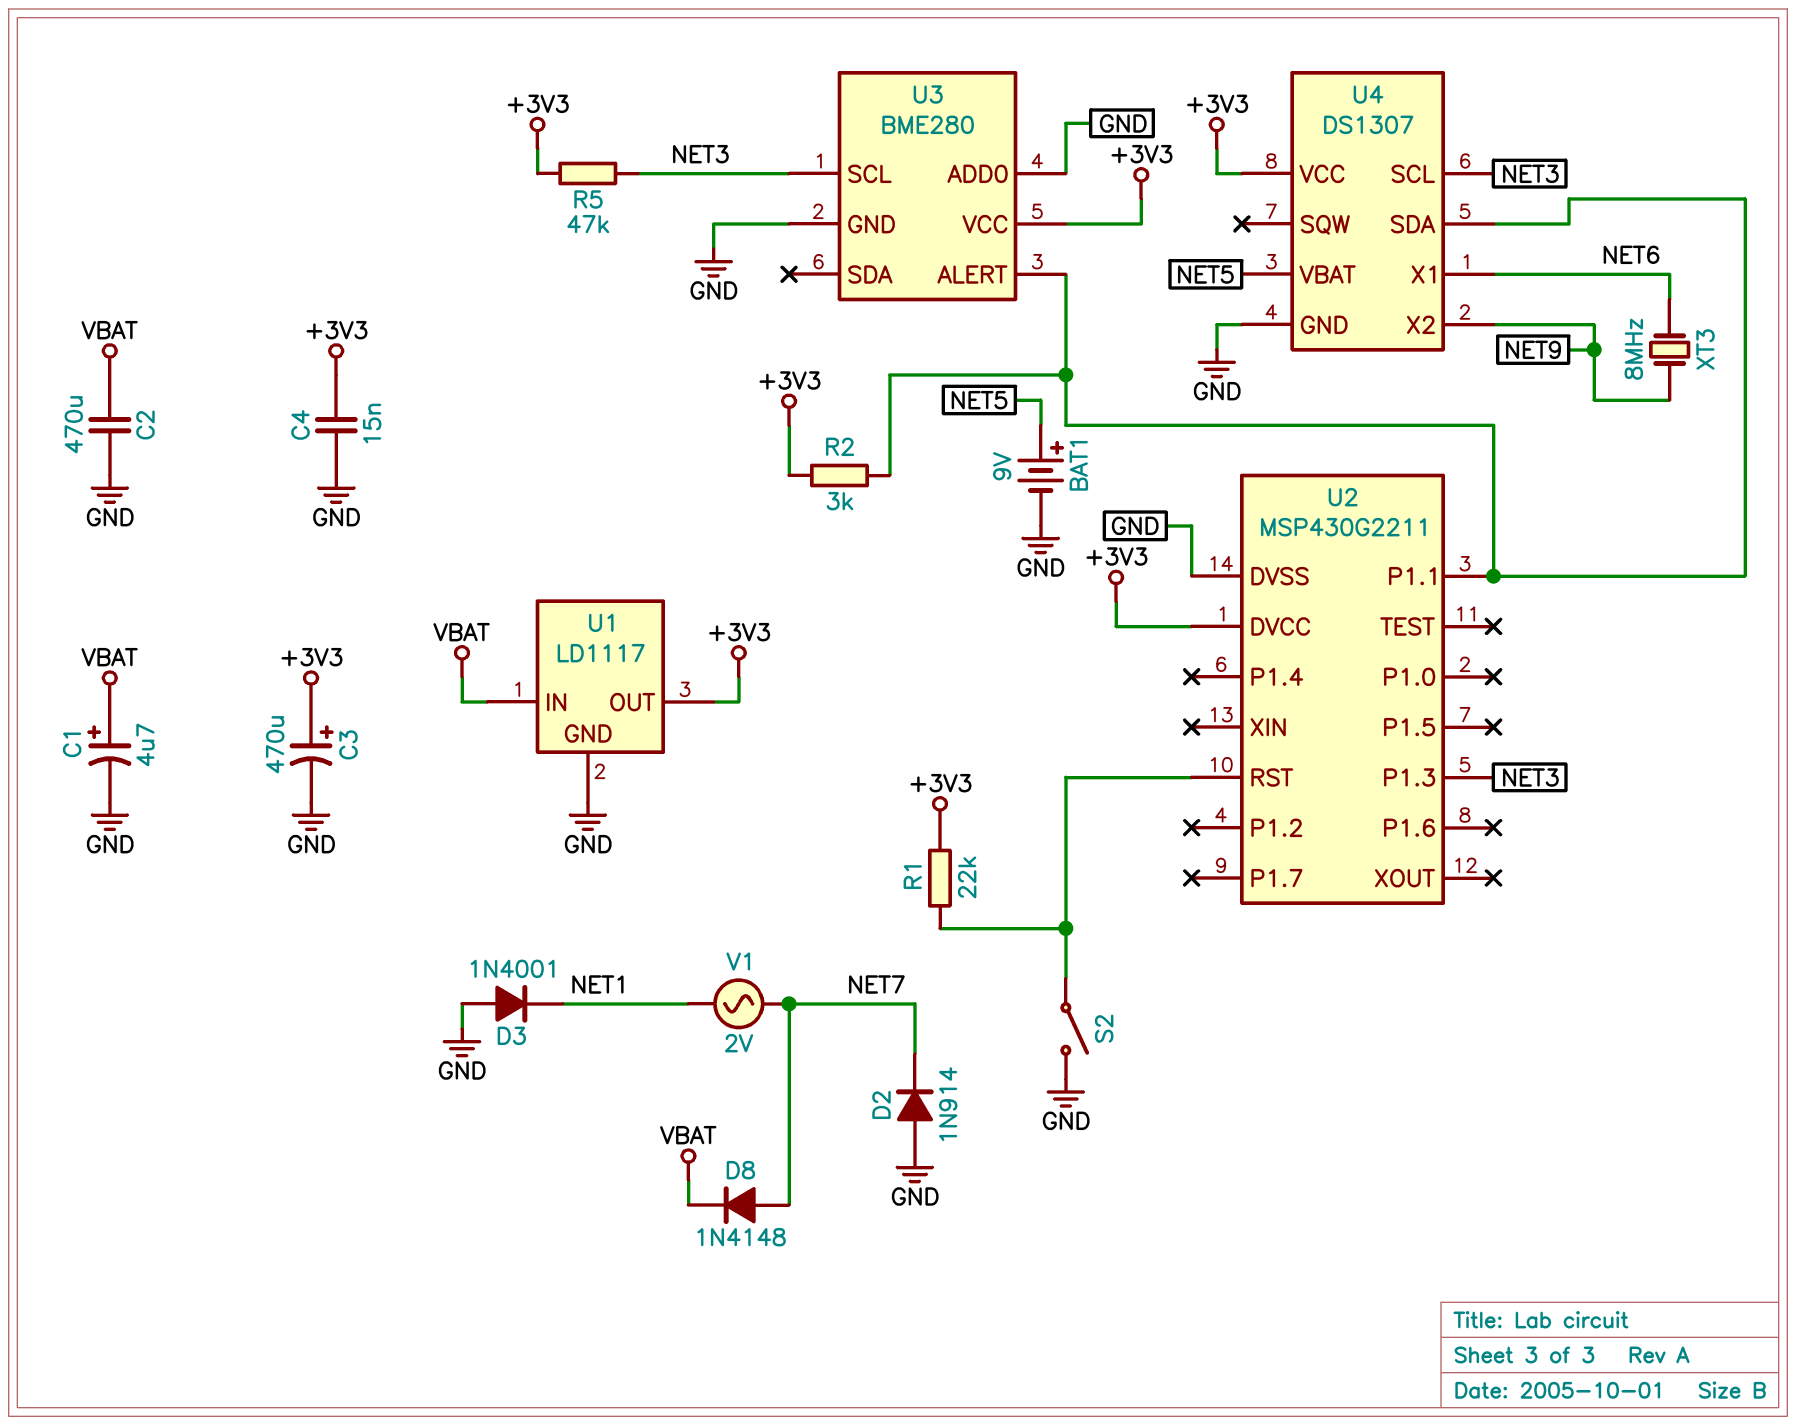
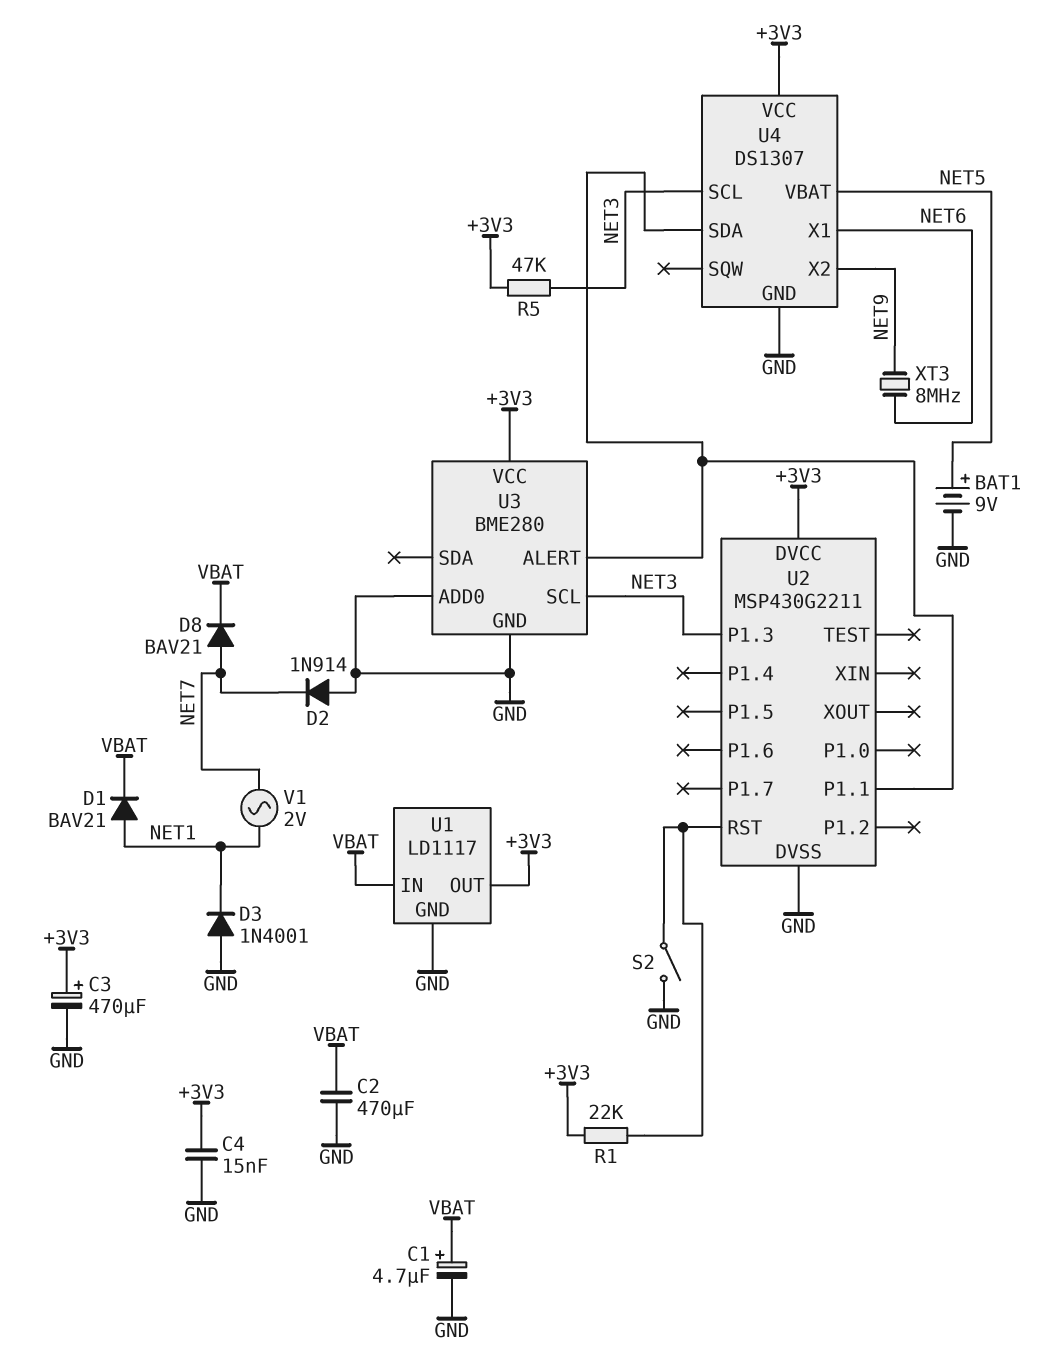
D1: none -> diode BAV21 (A NET1, K VBAT)
D8: diode 1N4148 (A NET7, K VBAT) -> diode BAV21 (A NET7, K VBAT)
R2: 3k (+3V3, U2/P1.1) -> none

